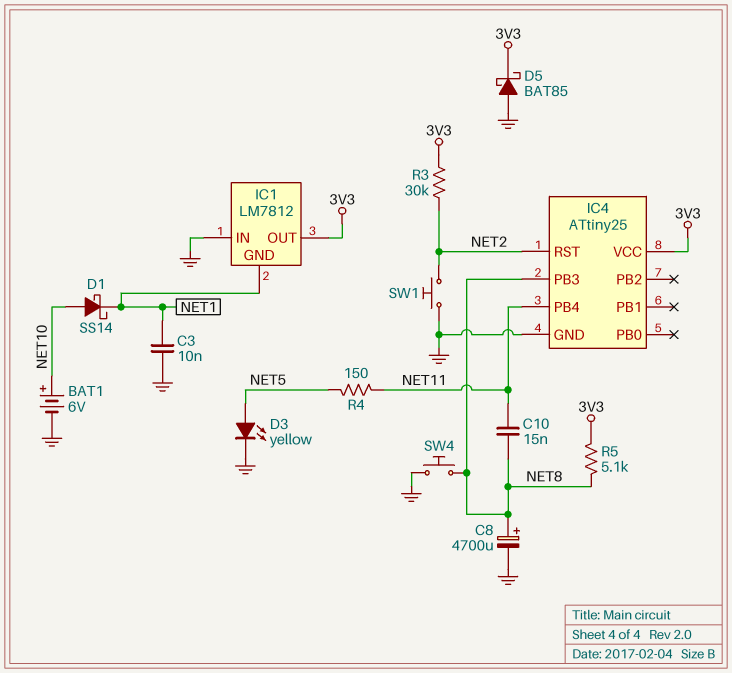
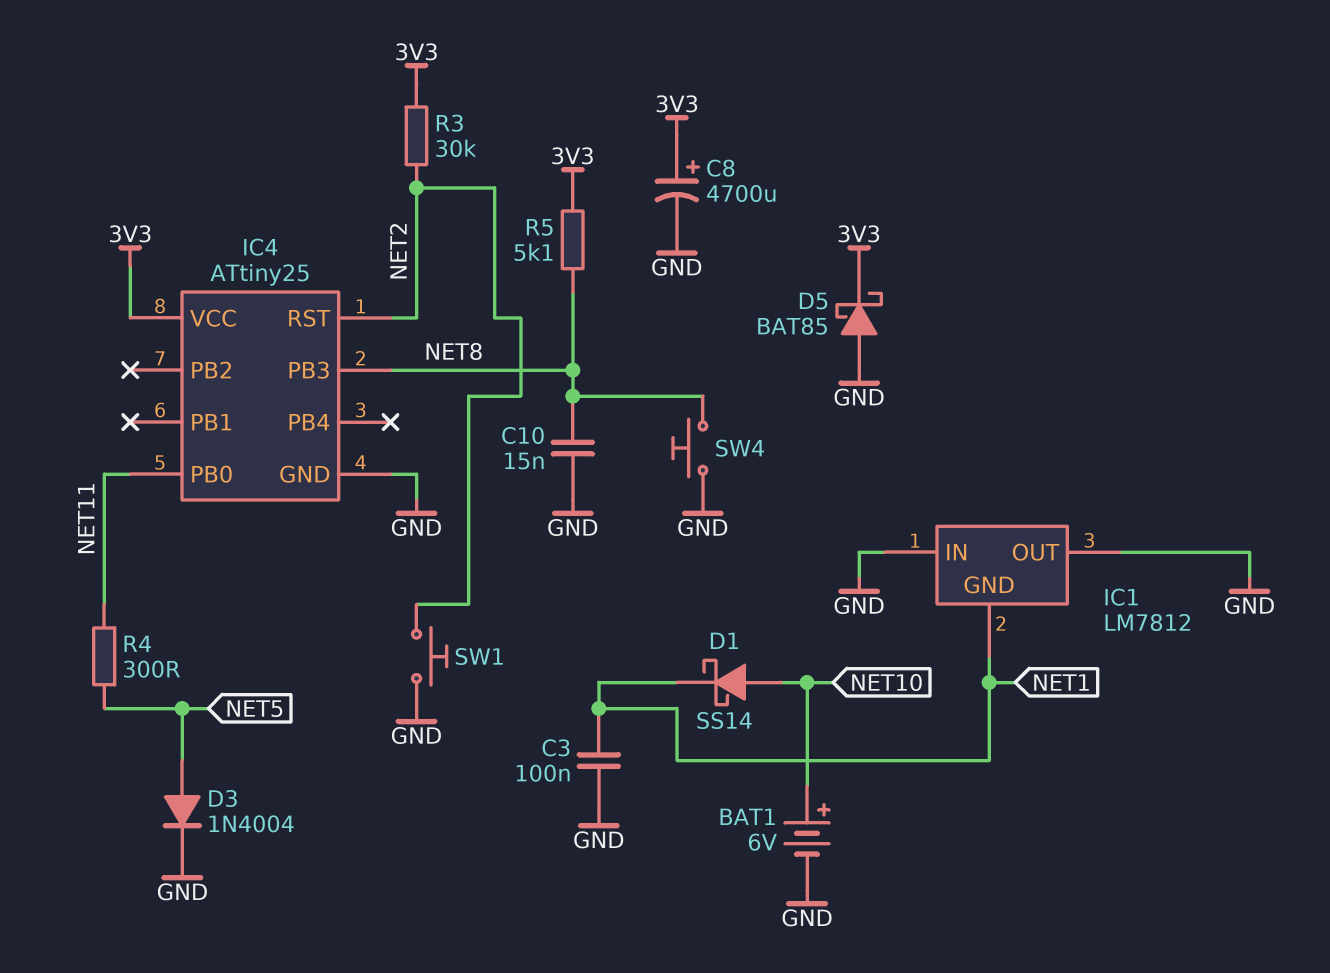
C3: 10nF (GND, NET1) -> 100nF (GND, NET1)
C8: 4700uF (plus NET8, minus GND) -> 4700uF (plus 3V3, minus GND)
C10: 15nF (NET8, NET11) -> 15nF (GND, NET8)
D3: LED yellow (A NET5, K GND) -> diode 1N4004 (A NET5, K GND)
IC1 pin OUT: 3V3 -> GND
IC4 pin PB0: none -> NET11
IC4 pin PB4: NET11 -> none
R4: 150 (NET5, NET11) -> 300 (NET5, NET11)

